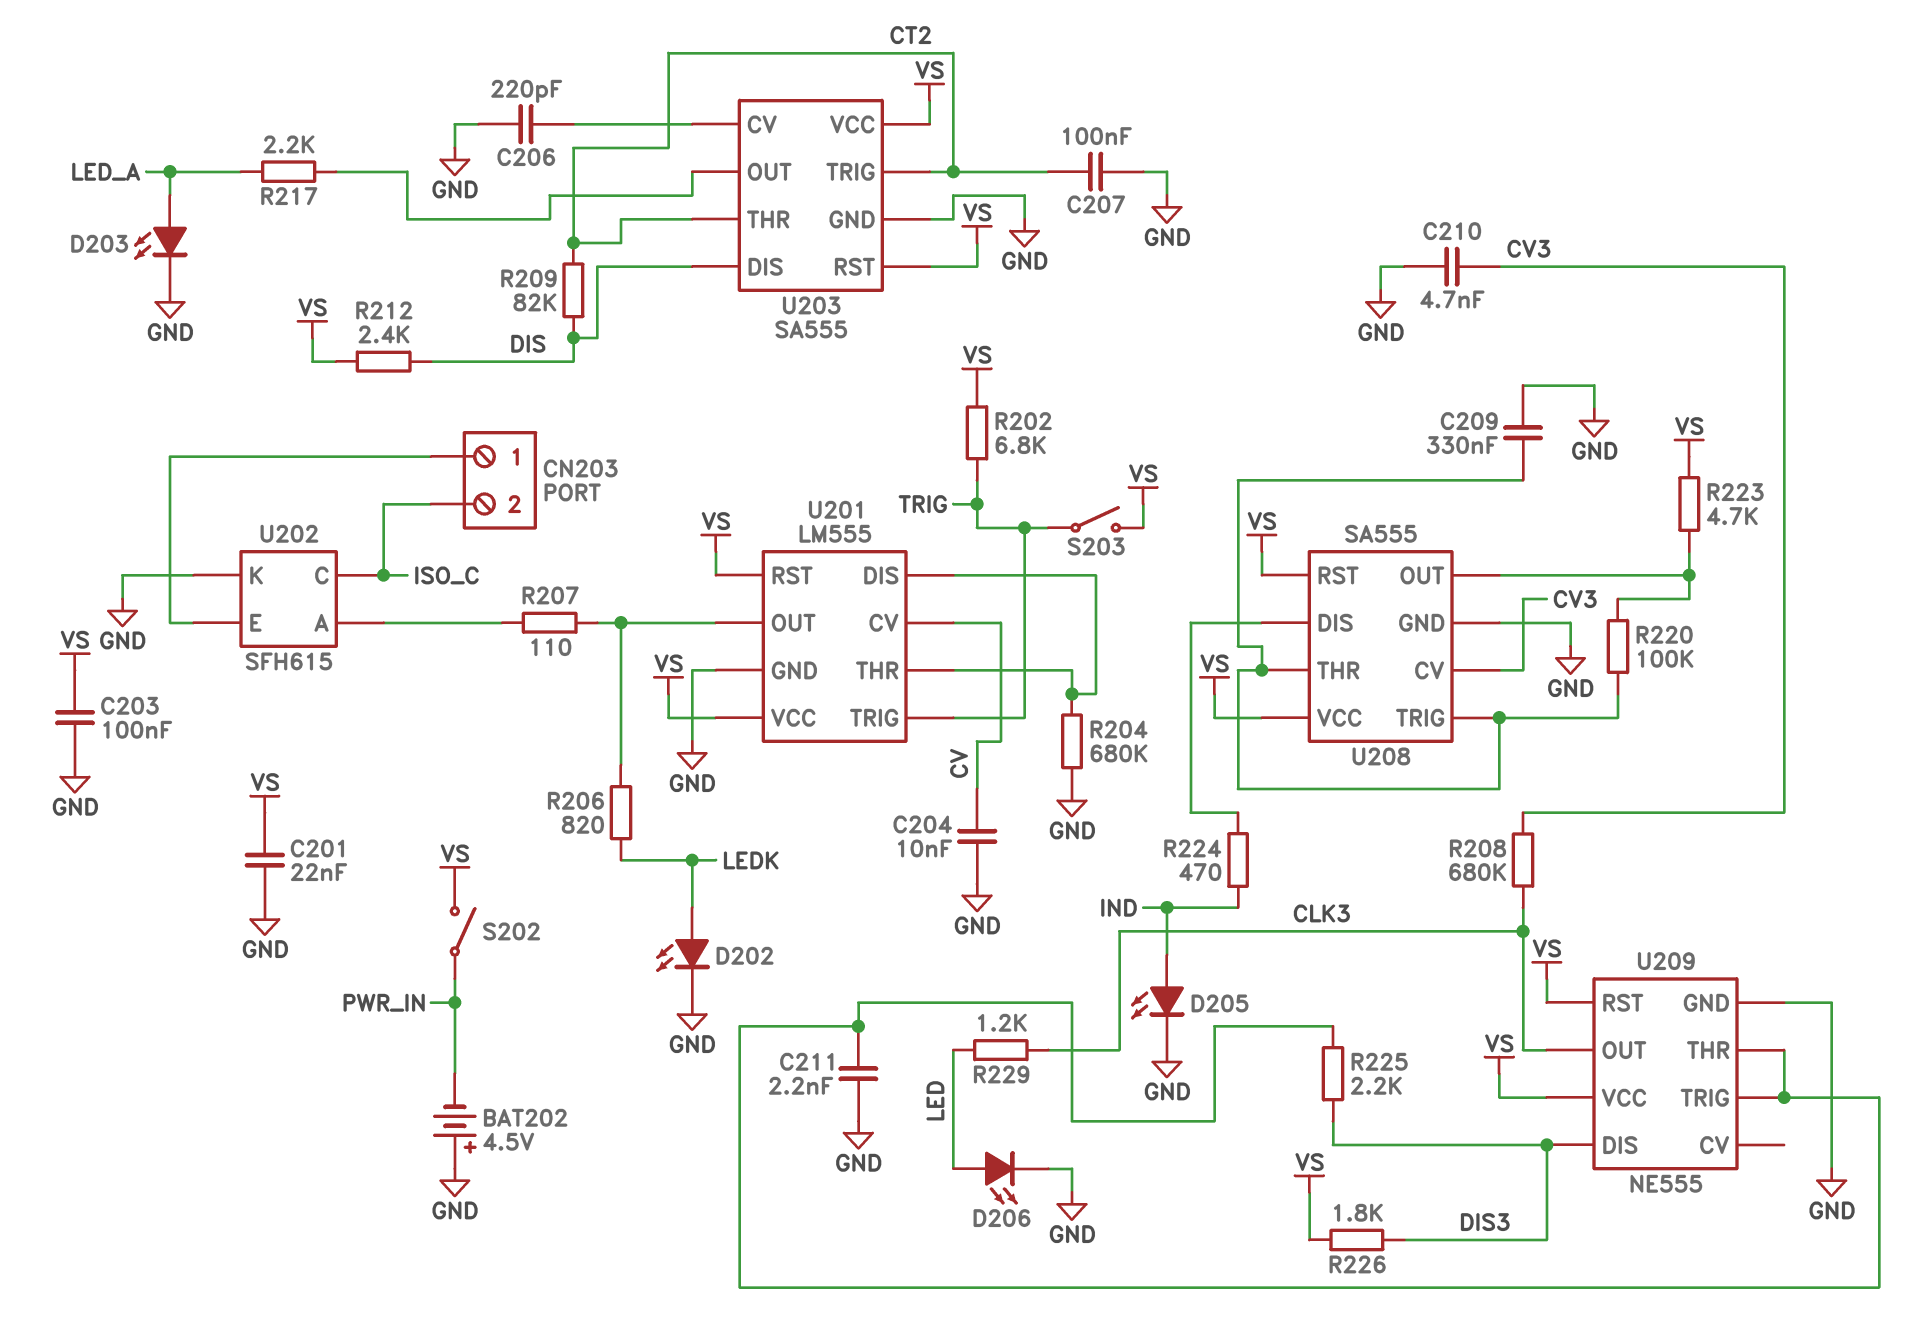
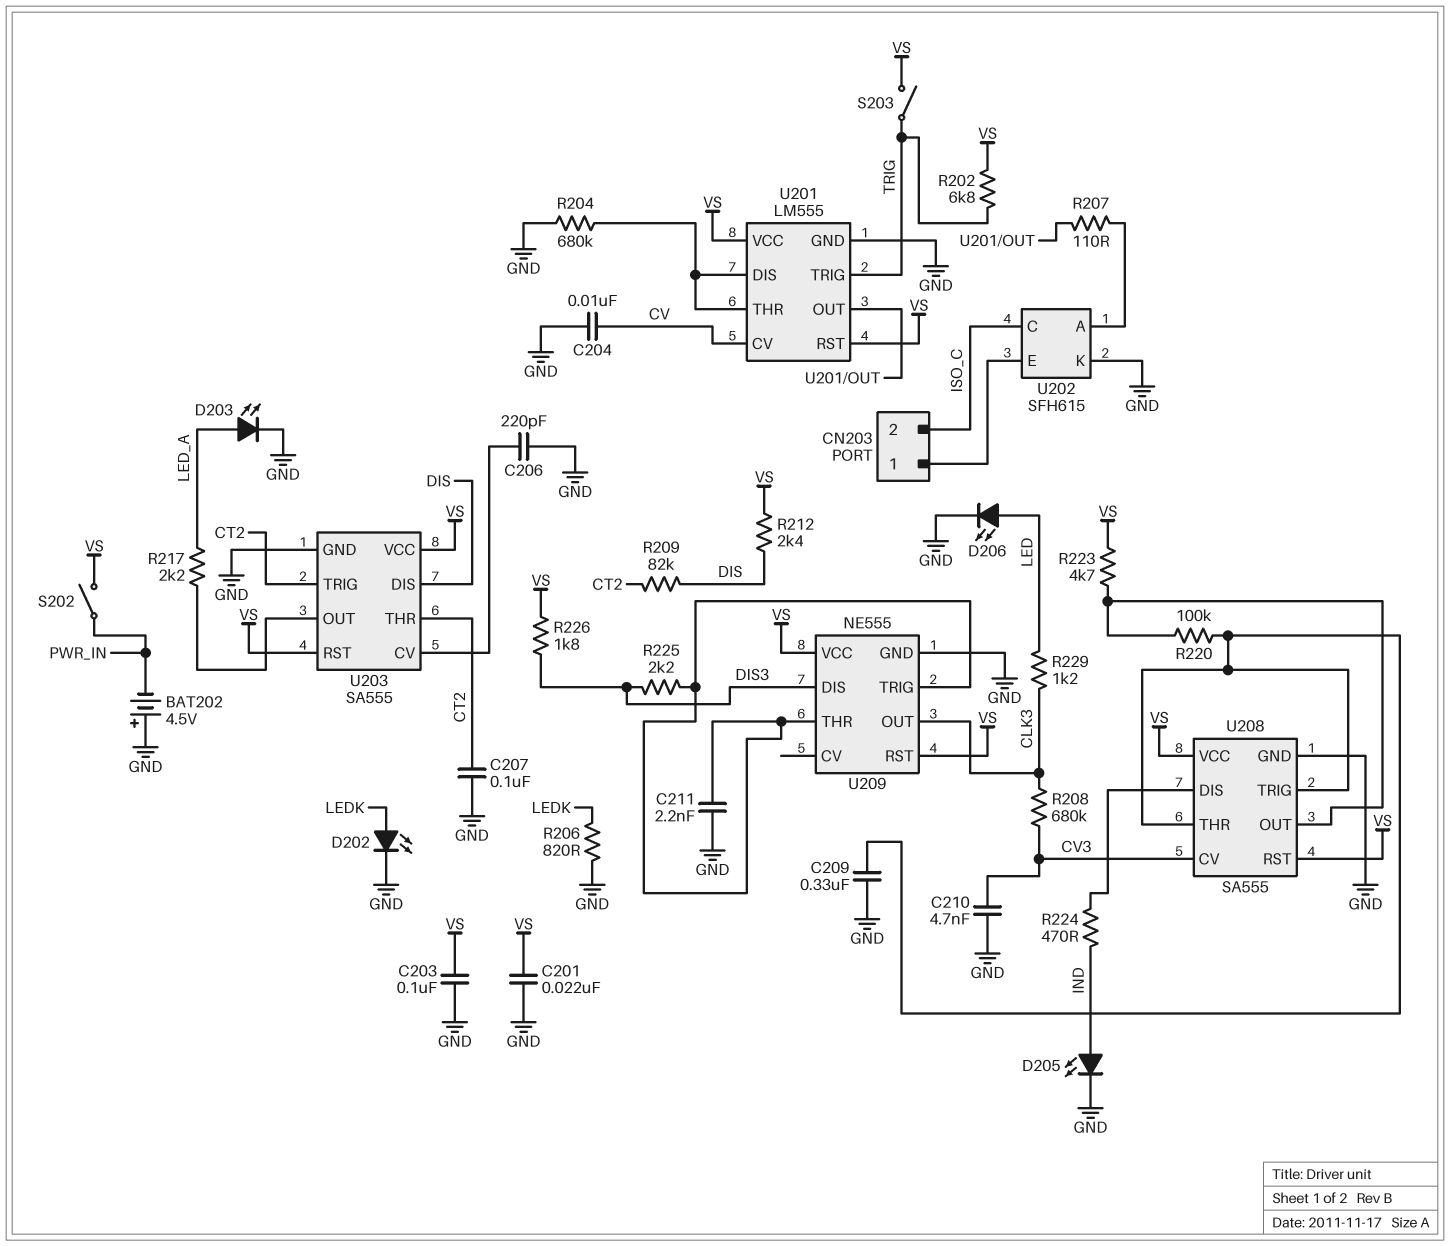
R206: 820 (LEDK, U201/OUT) -> 820 (GND, LEDK)

